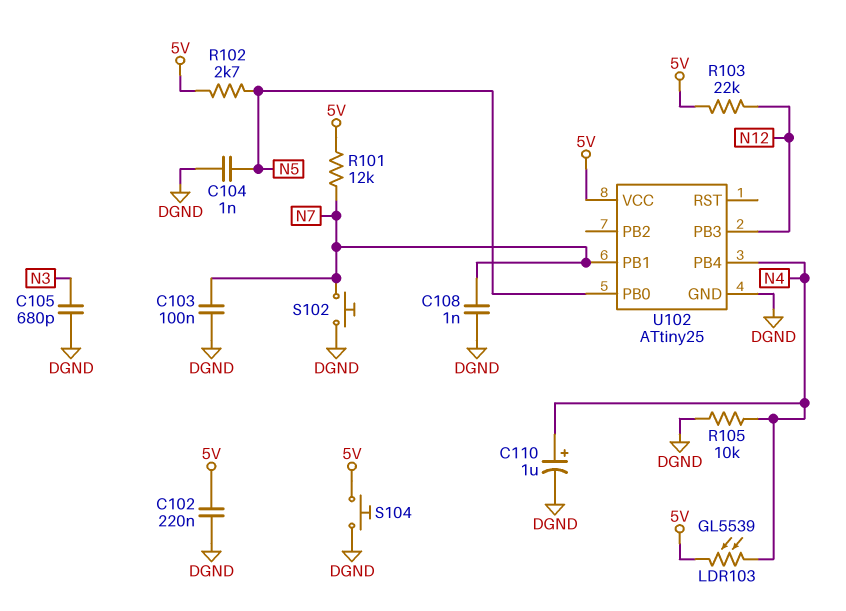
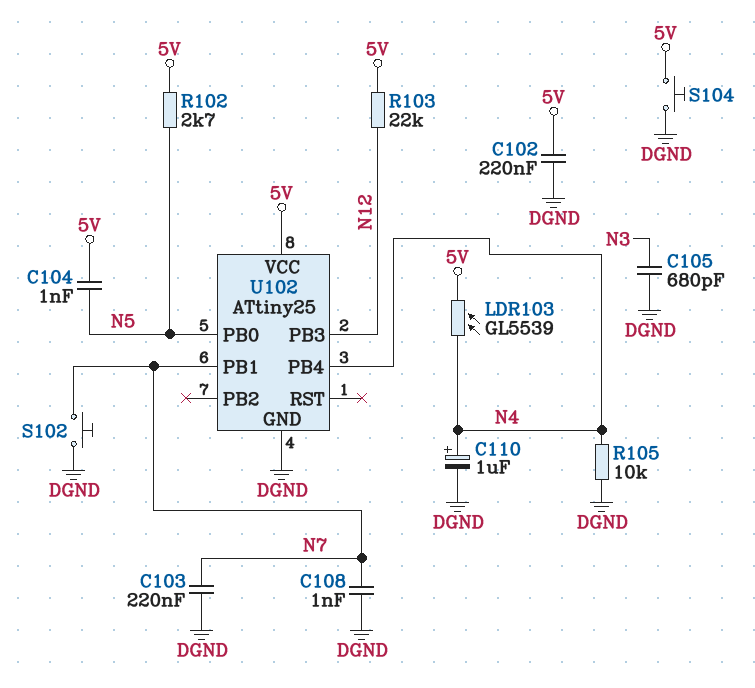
C103: 100nF (DGND, N7) -> 220nF (DGND, N7)
C104: 1nF (DGND, N5) -> 1nF (5V, N5)
R101: 12k (5V, N7) -> none

